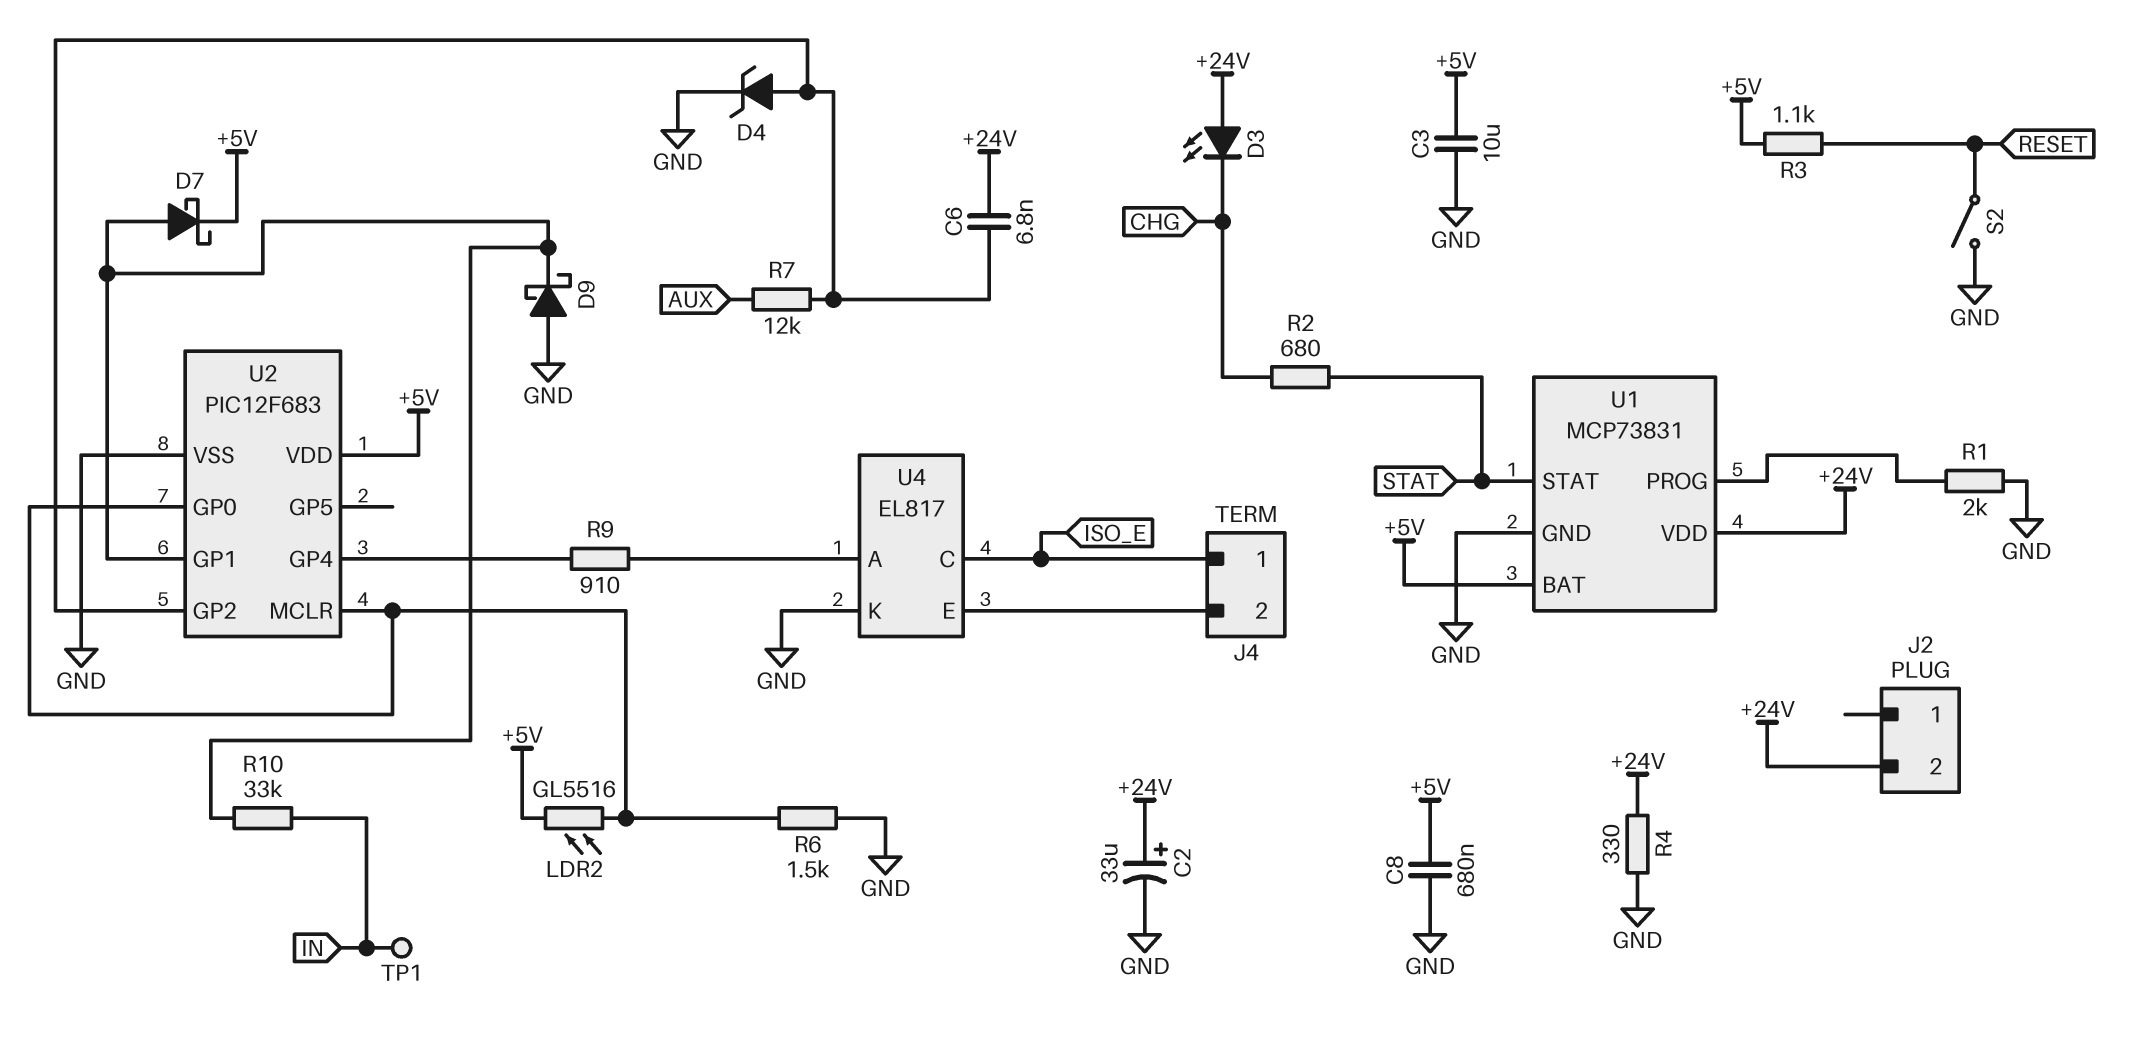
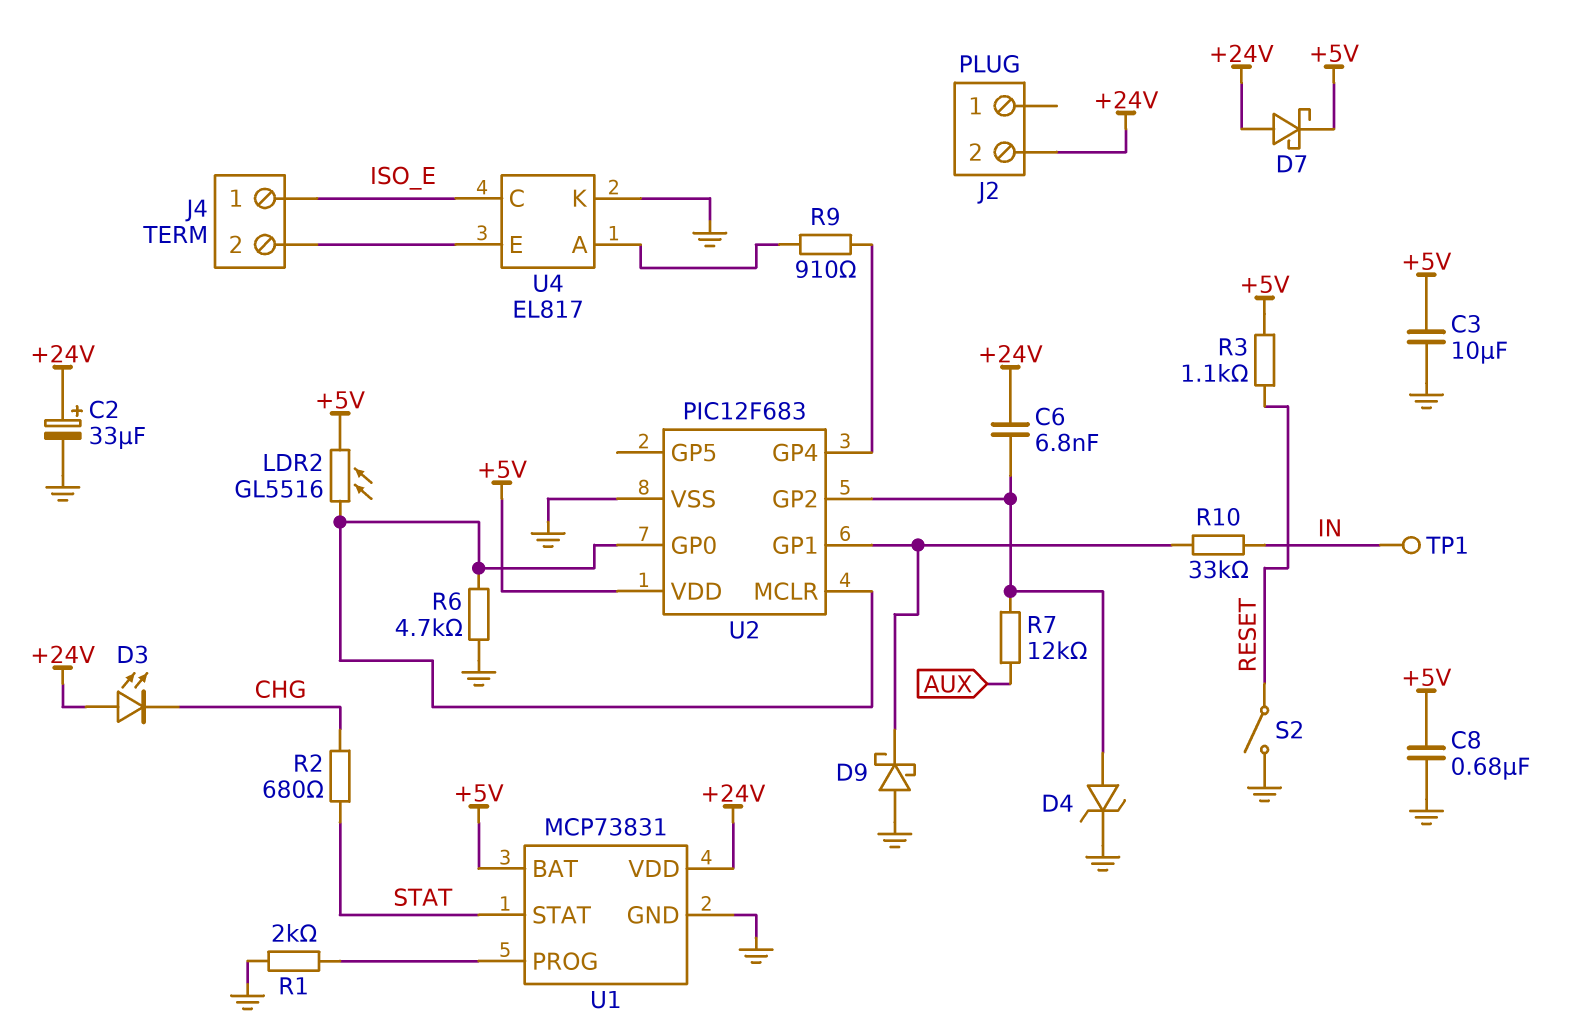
D7: schottky (A U2/GP1, K +5V) -> schottky (A +24V, K +5V)
R4: 330 (+24V, GND) -> none
R6: 1.5k (GND, U2/GP0) -> 4.7k (GND, U2/GP0)

